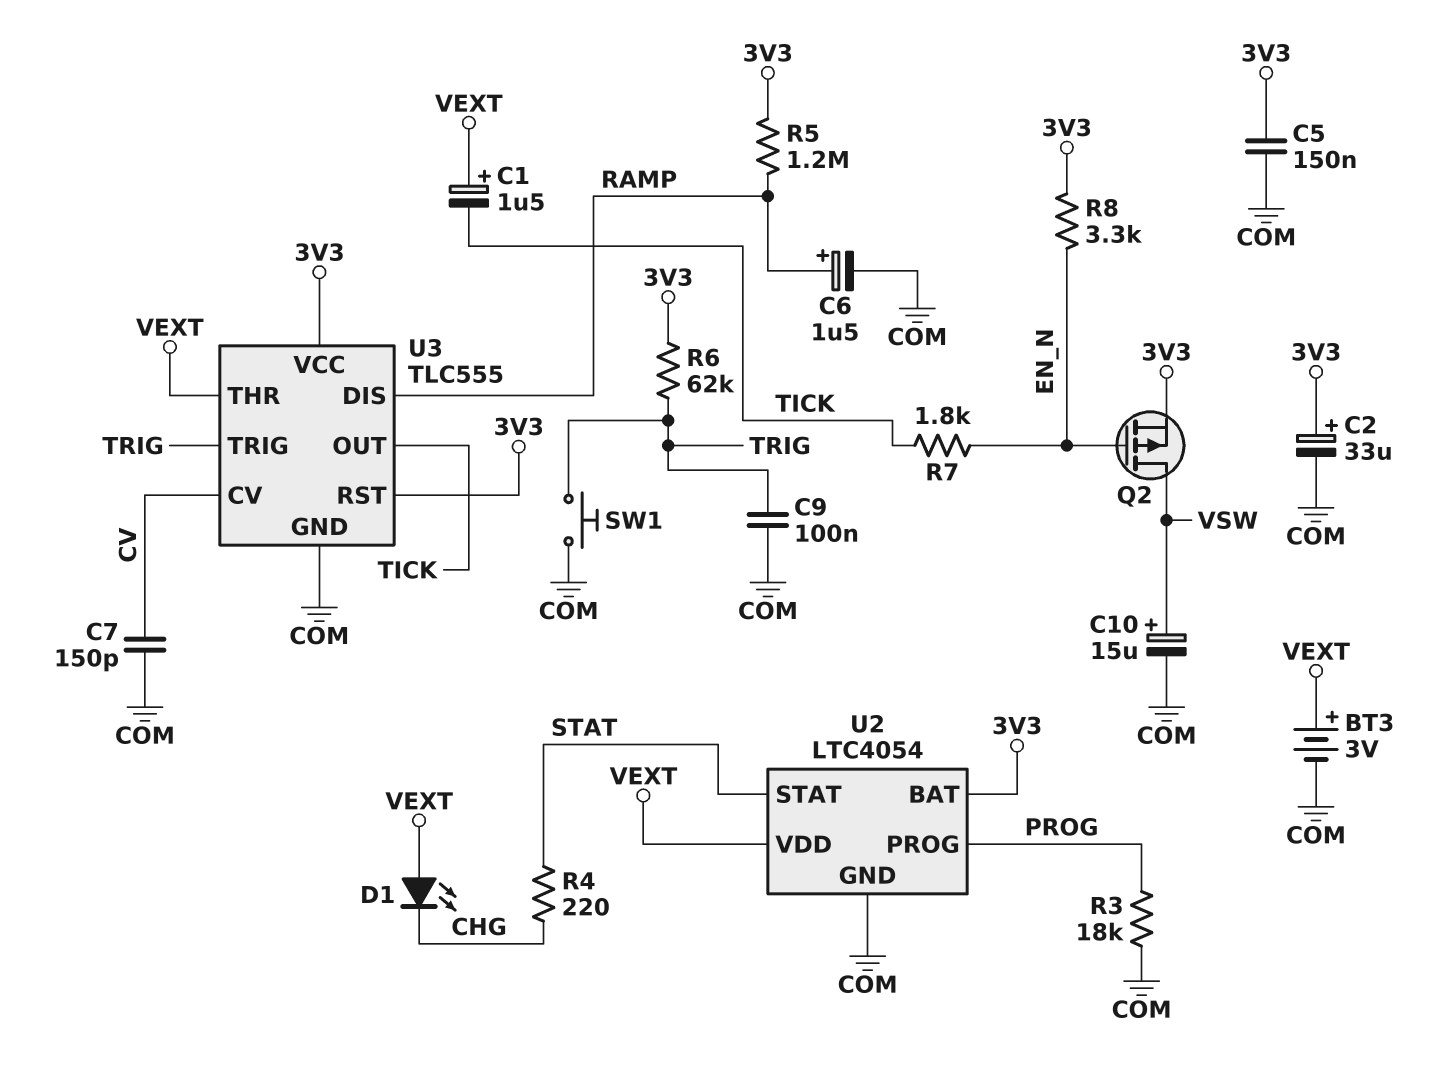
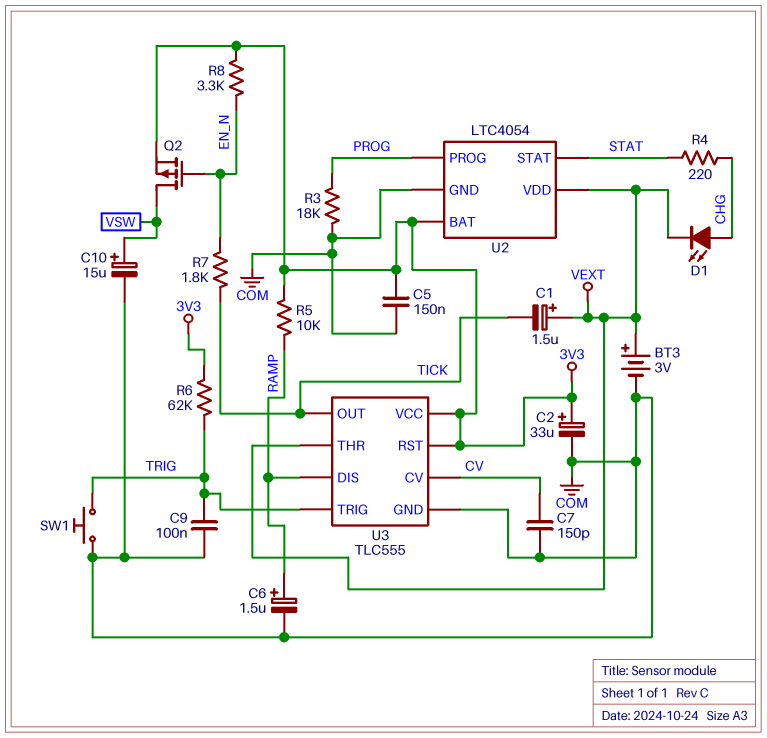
D1: LED (A VEXT, K CHG) -> LED (A CHG, K VEXT)
R5: 1.2M (3V3, RAMP) -> 10k (3V3, RAMP)

